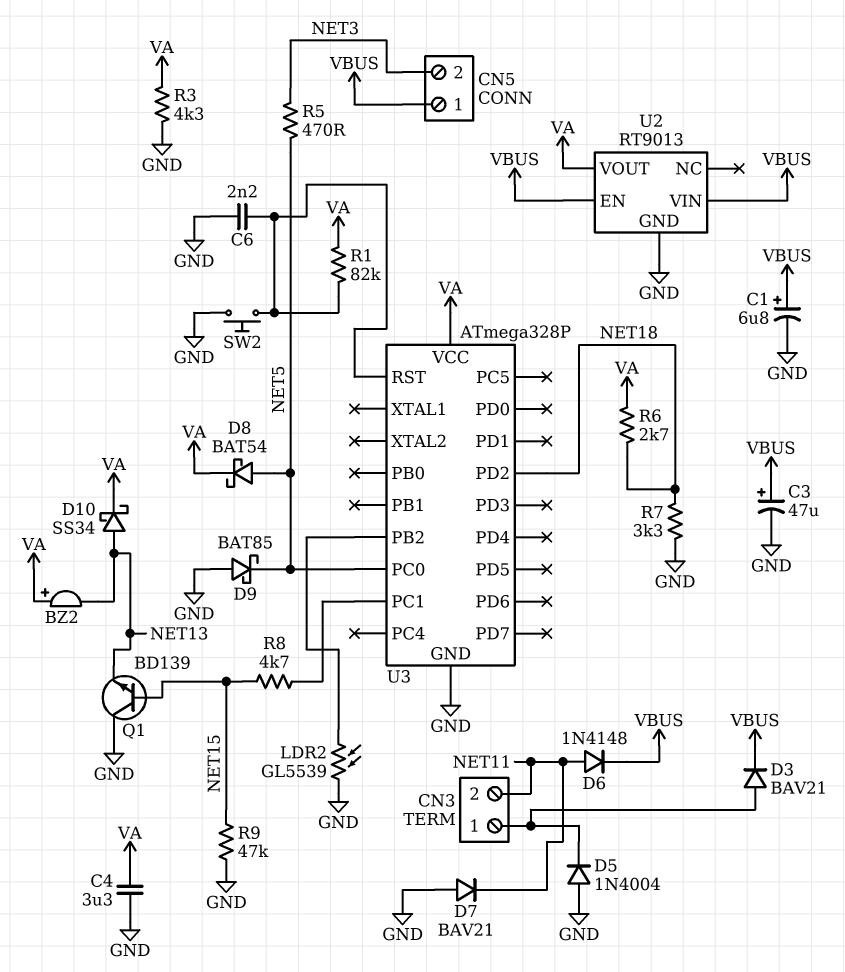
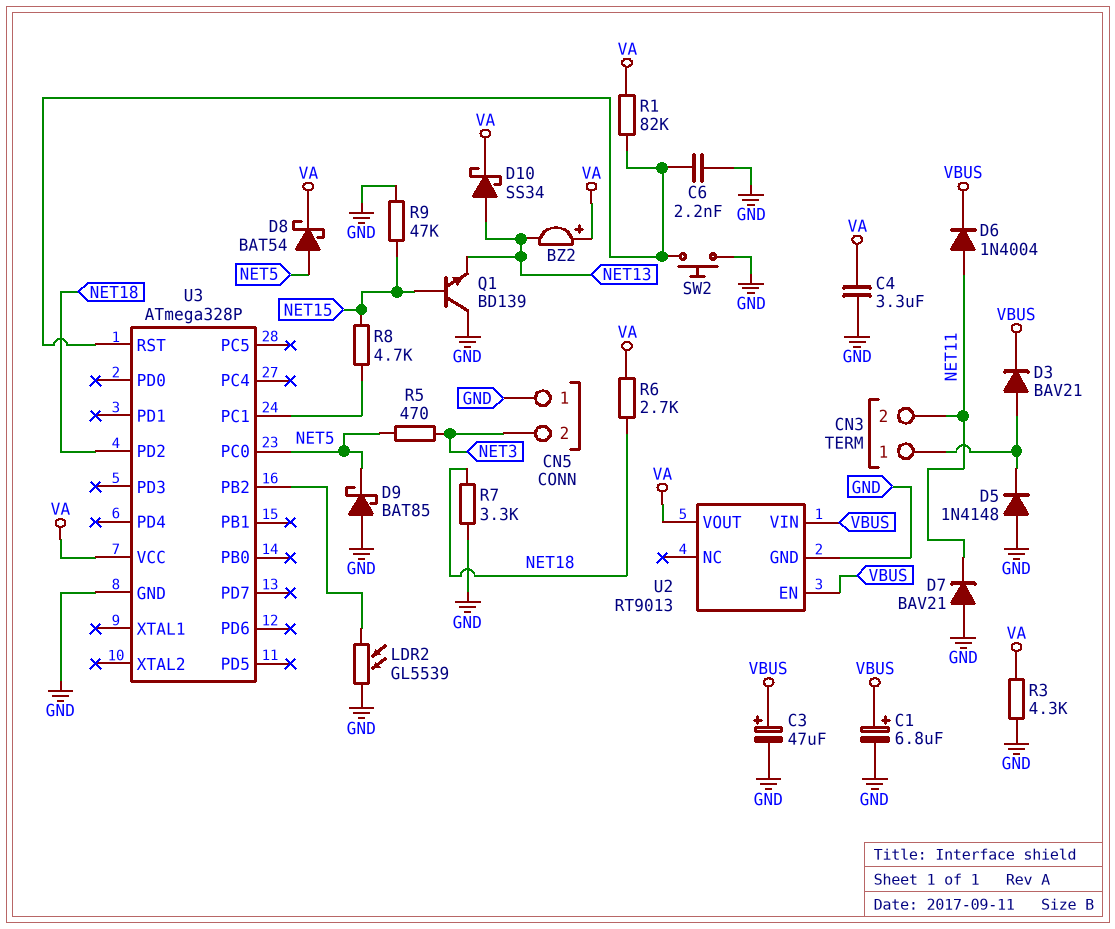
CN5 pin 1: VBUS -> GND
D5: diode 1N4004 (A GND, K CN3/1) -> diode 1N4148 (A GND, K CN3/1)
D6: diode 1N4148 (A NET11, K VBUS) -> diode 1N4004 (A NET11, K VBUS)

